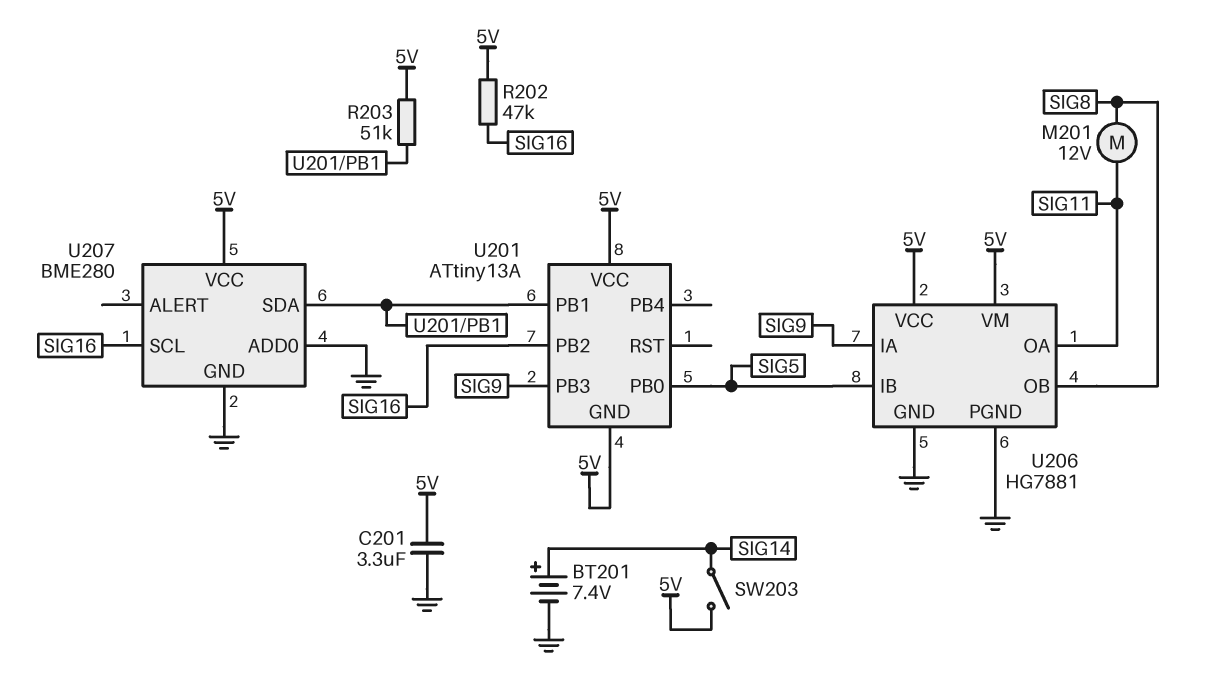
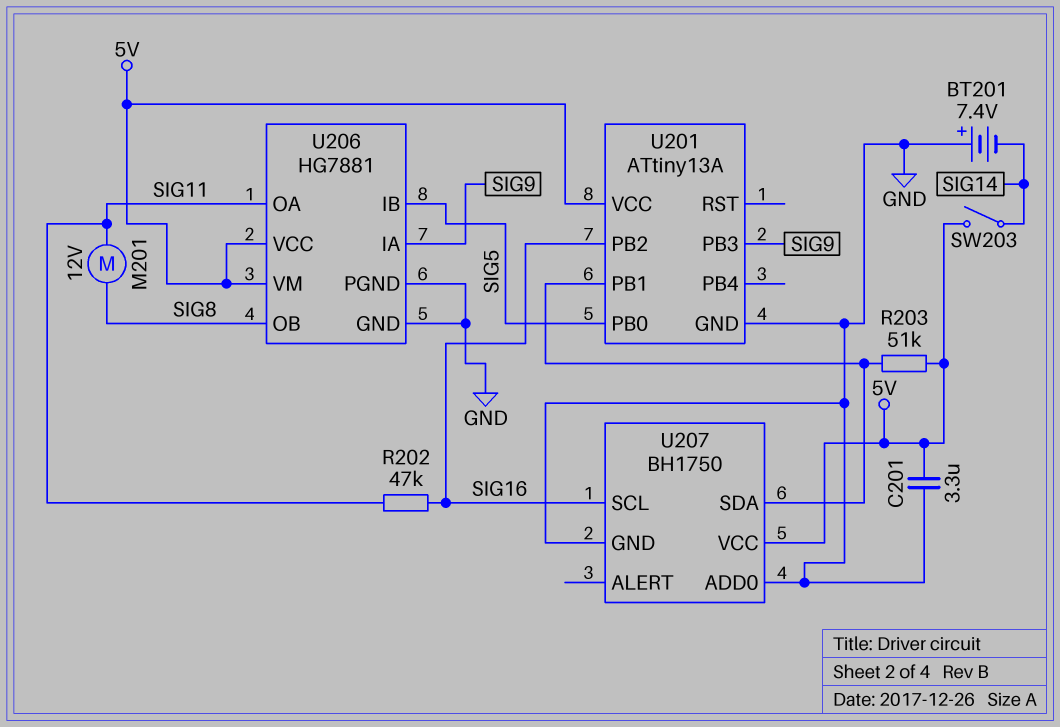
BT201: 7.4V (plus SIG14, minus GND) -> 7.4V (plus GND, minus SIG14)
R202: 47k (5V, SIG16) -> 47k (SIG11, SIG16)
U201 pin GND: 5V -> GND
U207: BME280 -> BH1750

